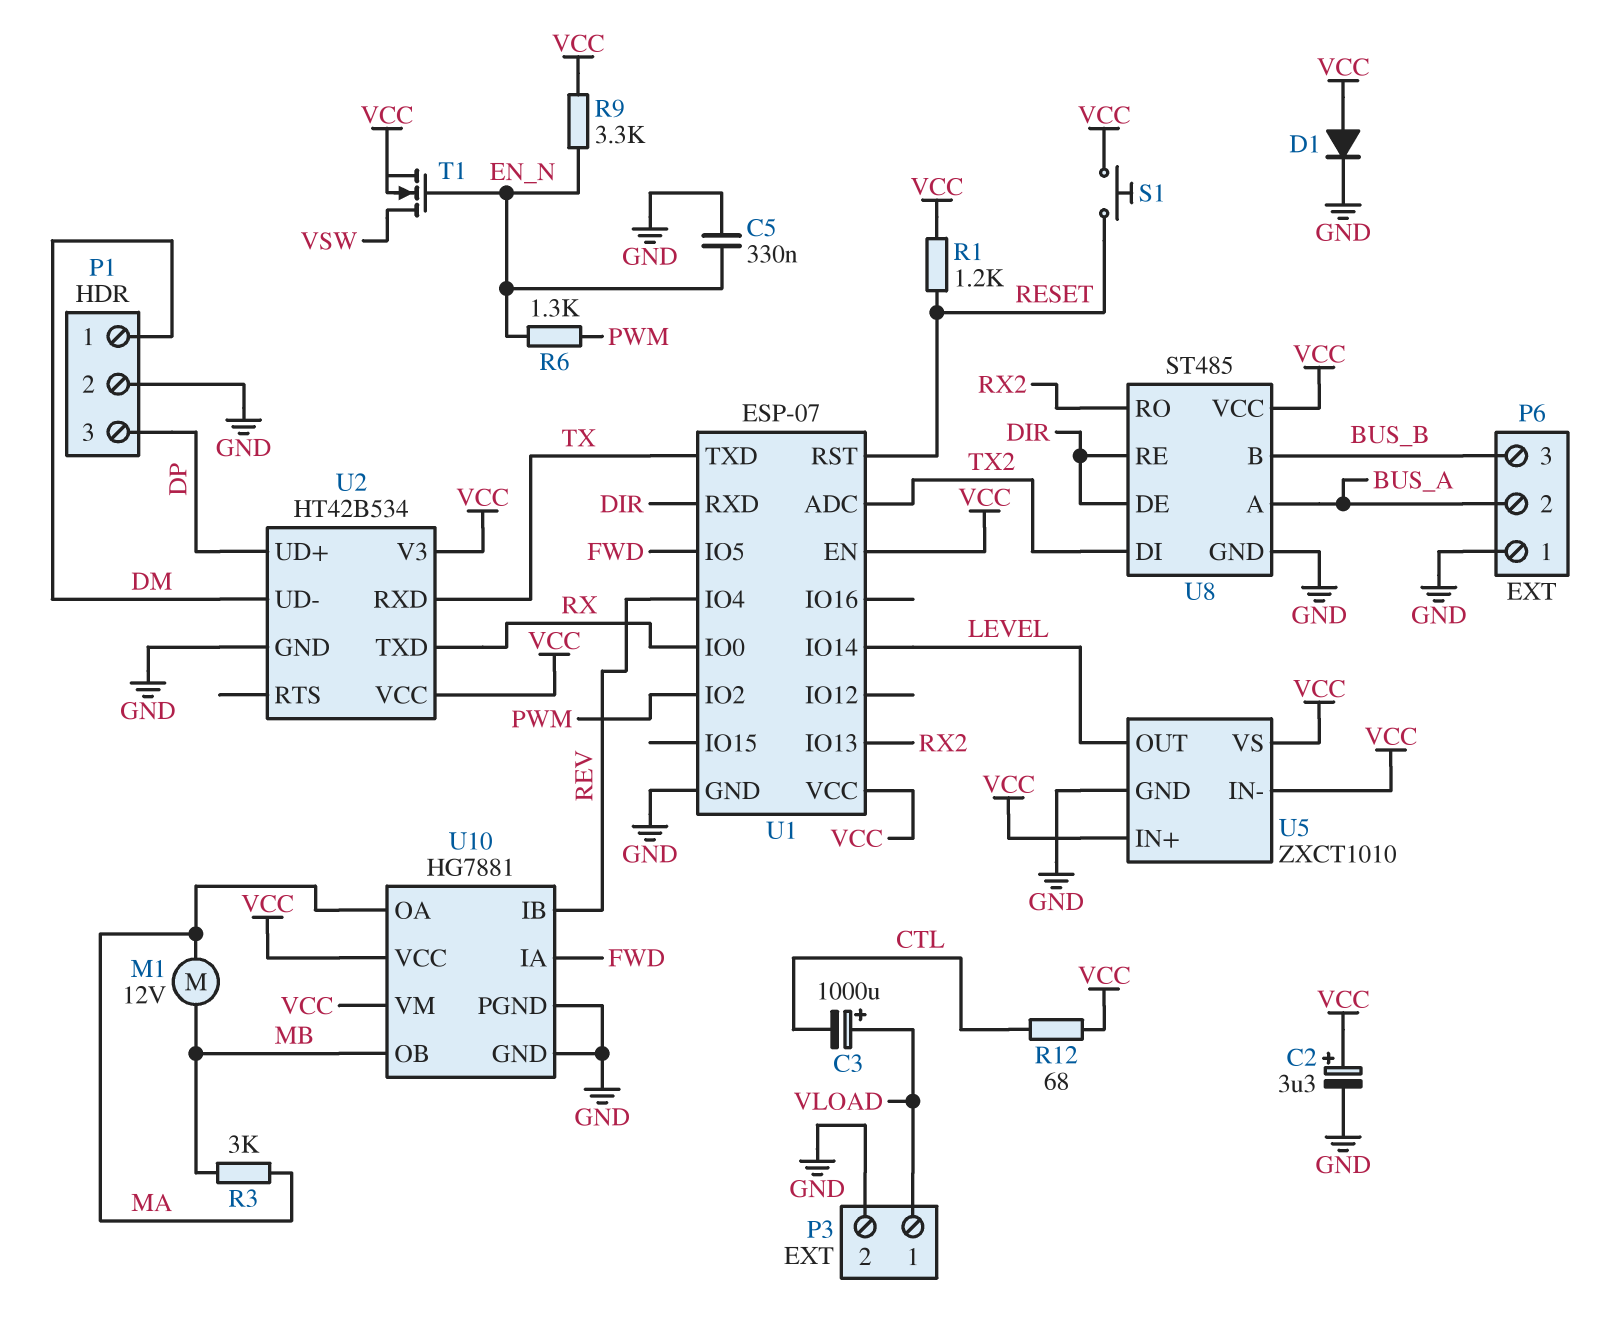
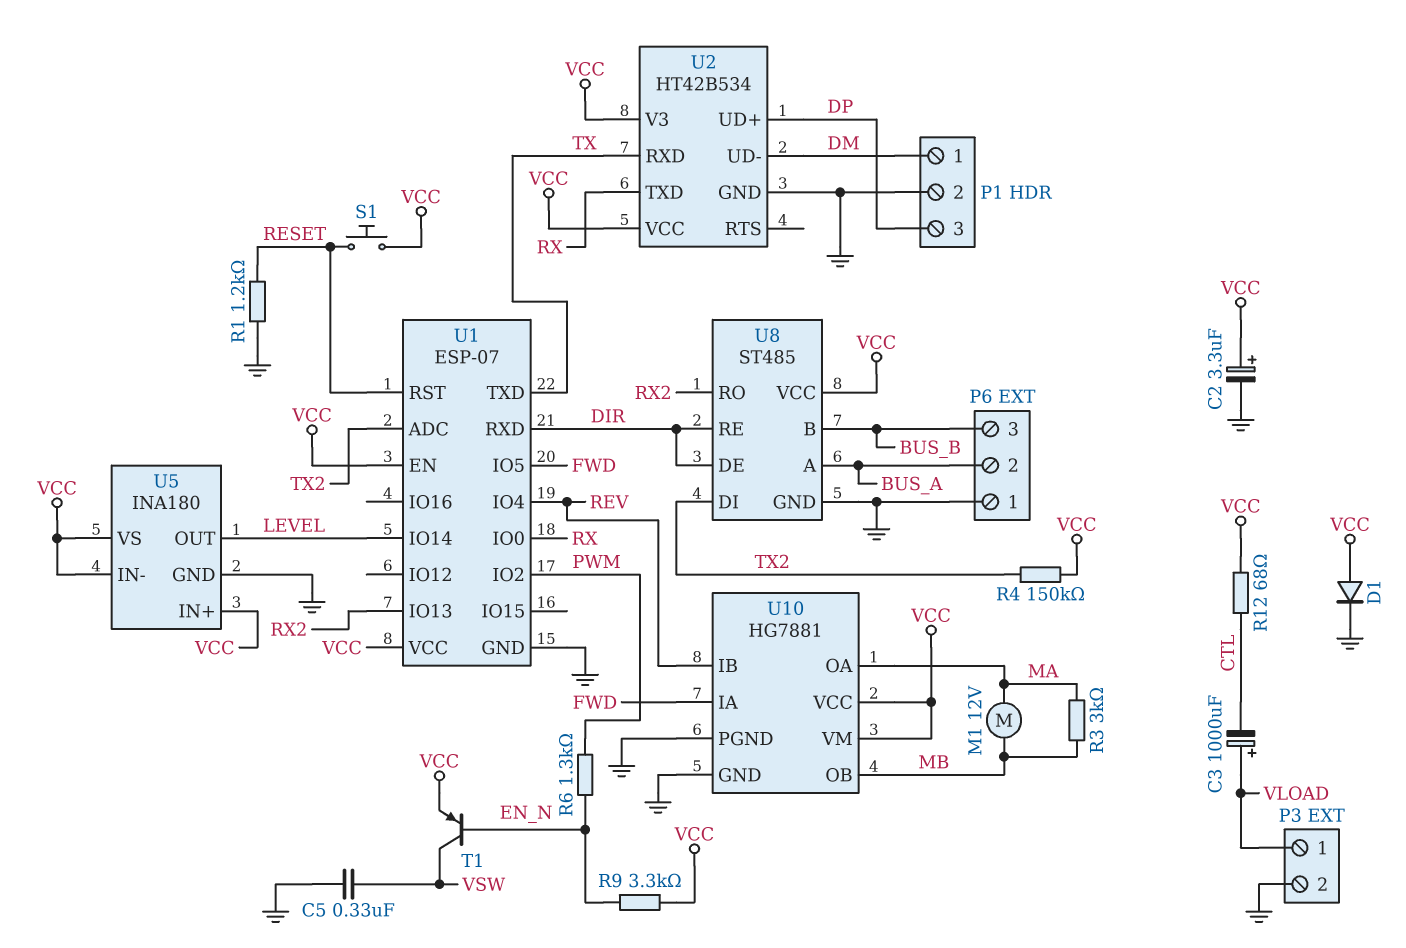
C5: 330nF (EN_N, GND) -> 330nF (GND, VSW)
R1: 1.2k (RESET, VCC) -> 1.2k (GND, RESET)
R4: none -> 150k (TX2, VCC)
T1: NMOS (G EN_N, D VSW, S VCC) -> PNP (B EN_N, C VSW, E VCC)
U5: ZXCT1010 -> INA180

